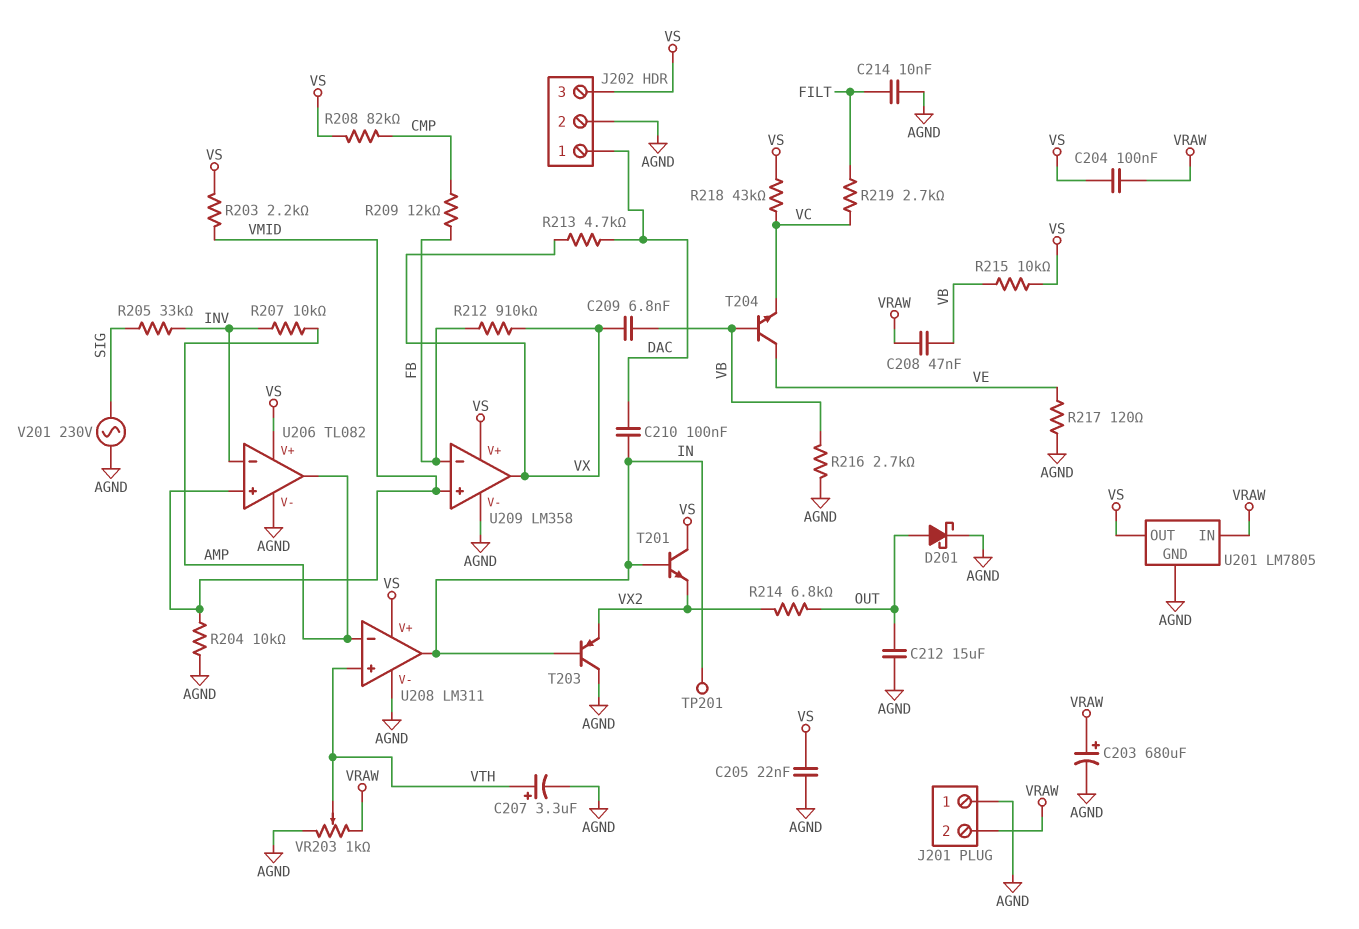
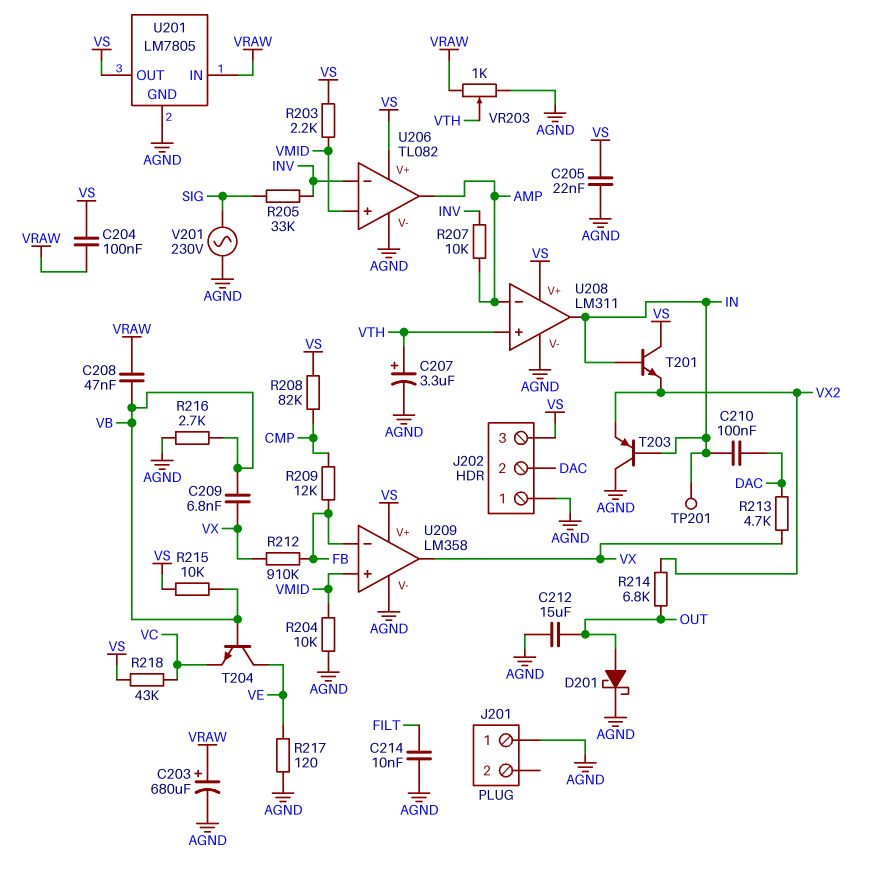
J201 pin 2: VRAW -> none
J202 pin 1: DAC -> AGND
J202 pin 2: AGND -> DAC
R219: 2.7k (FILT, VC) -> none

